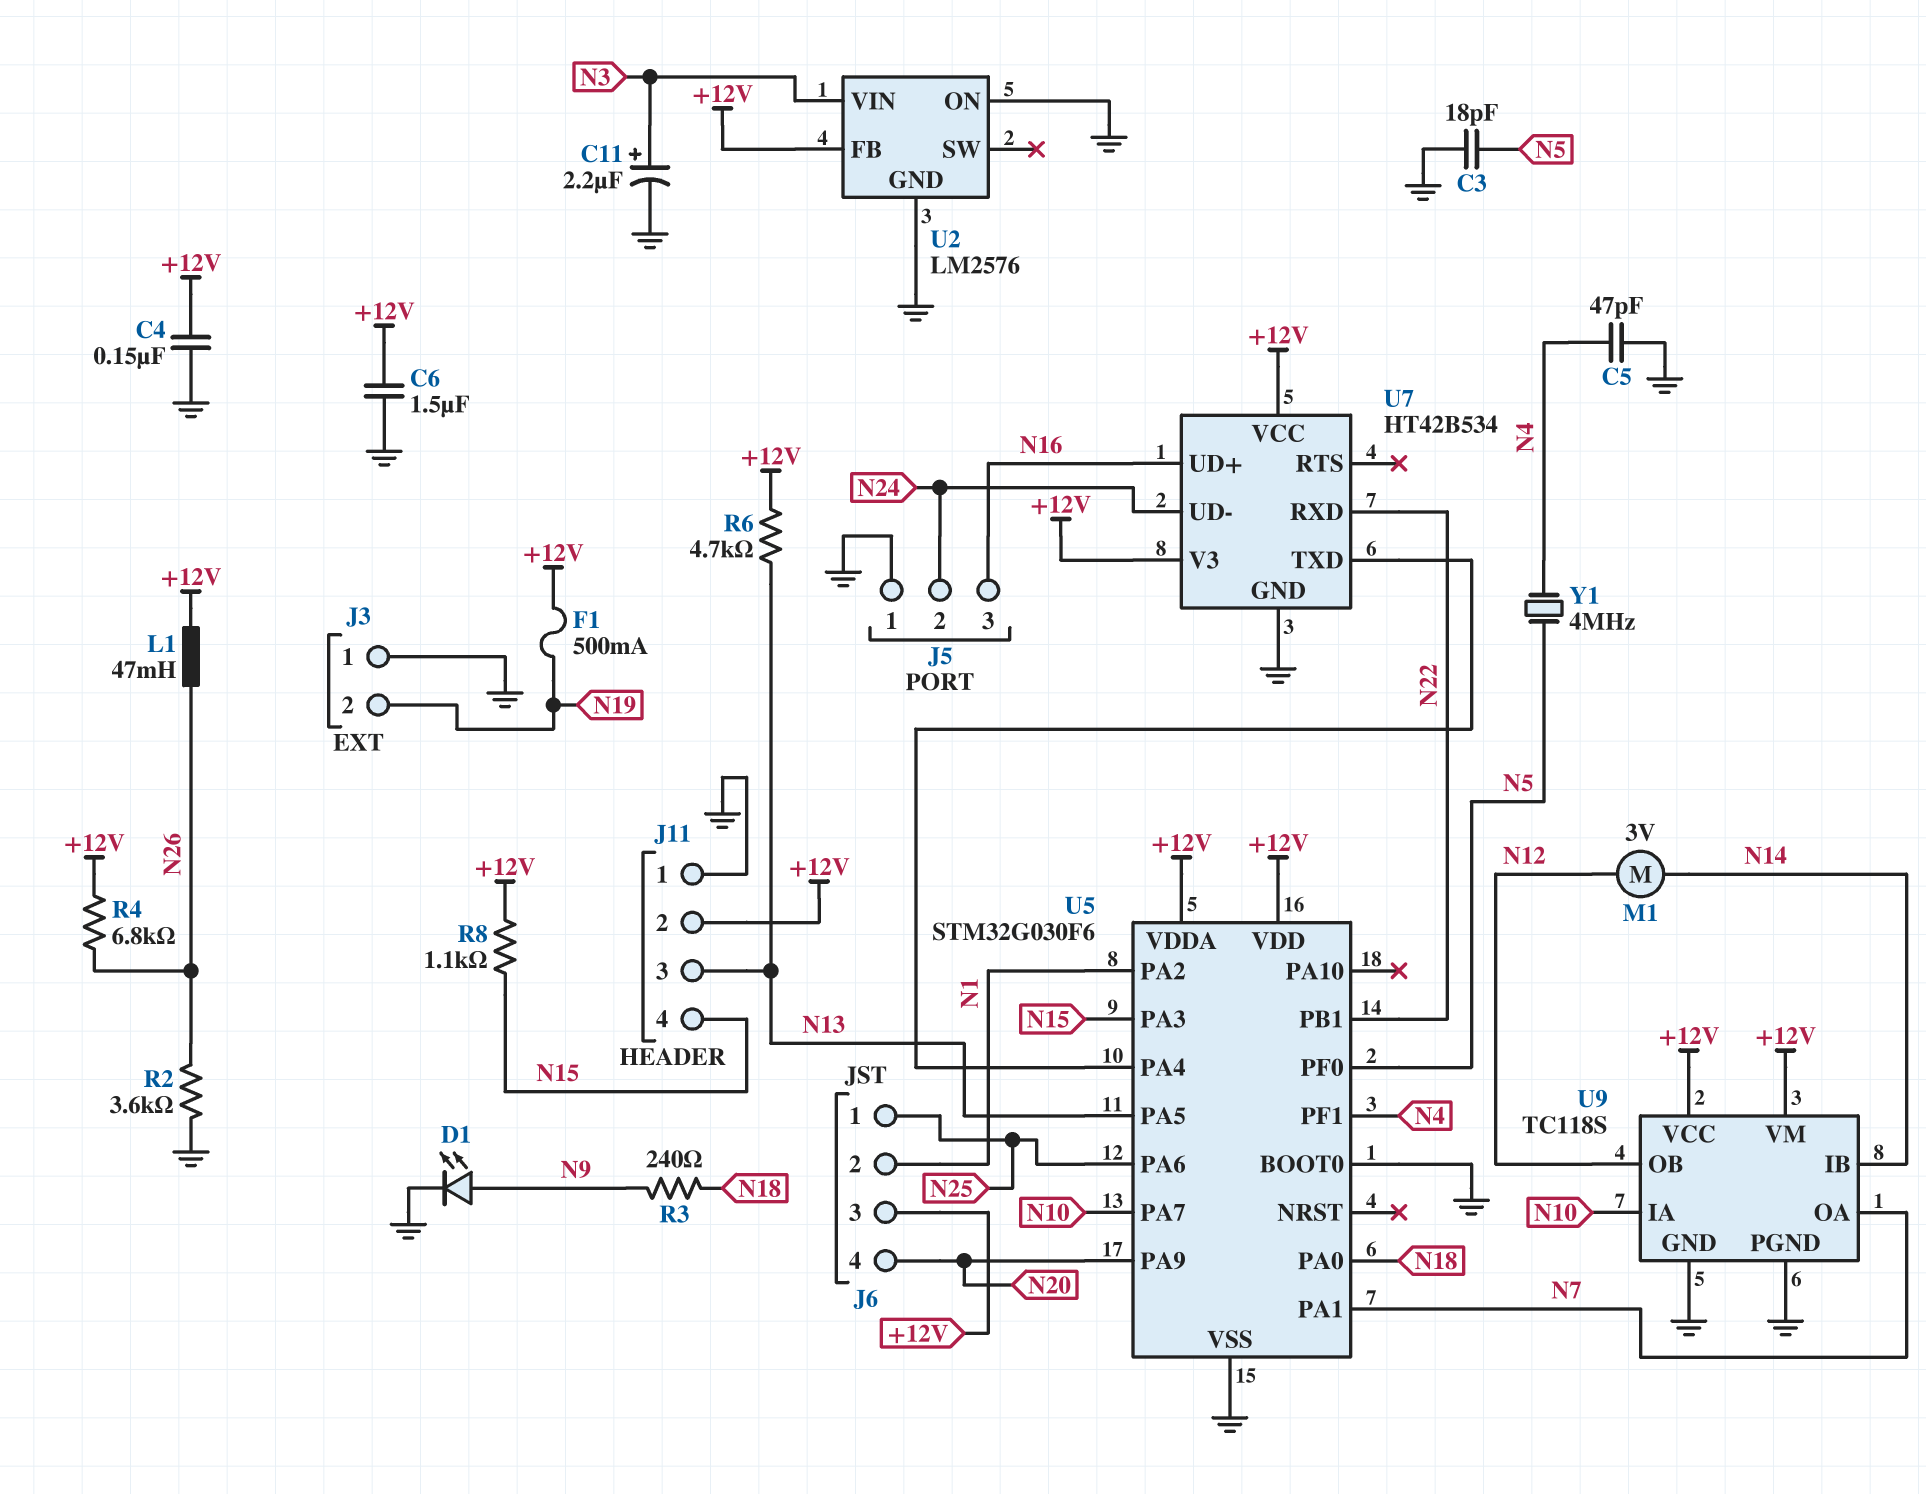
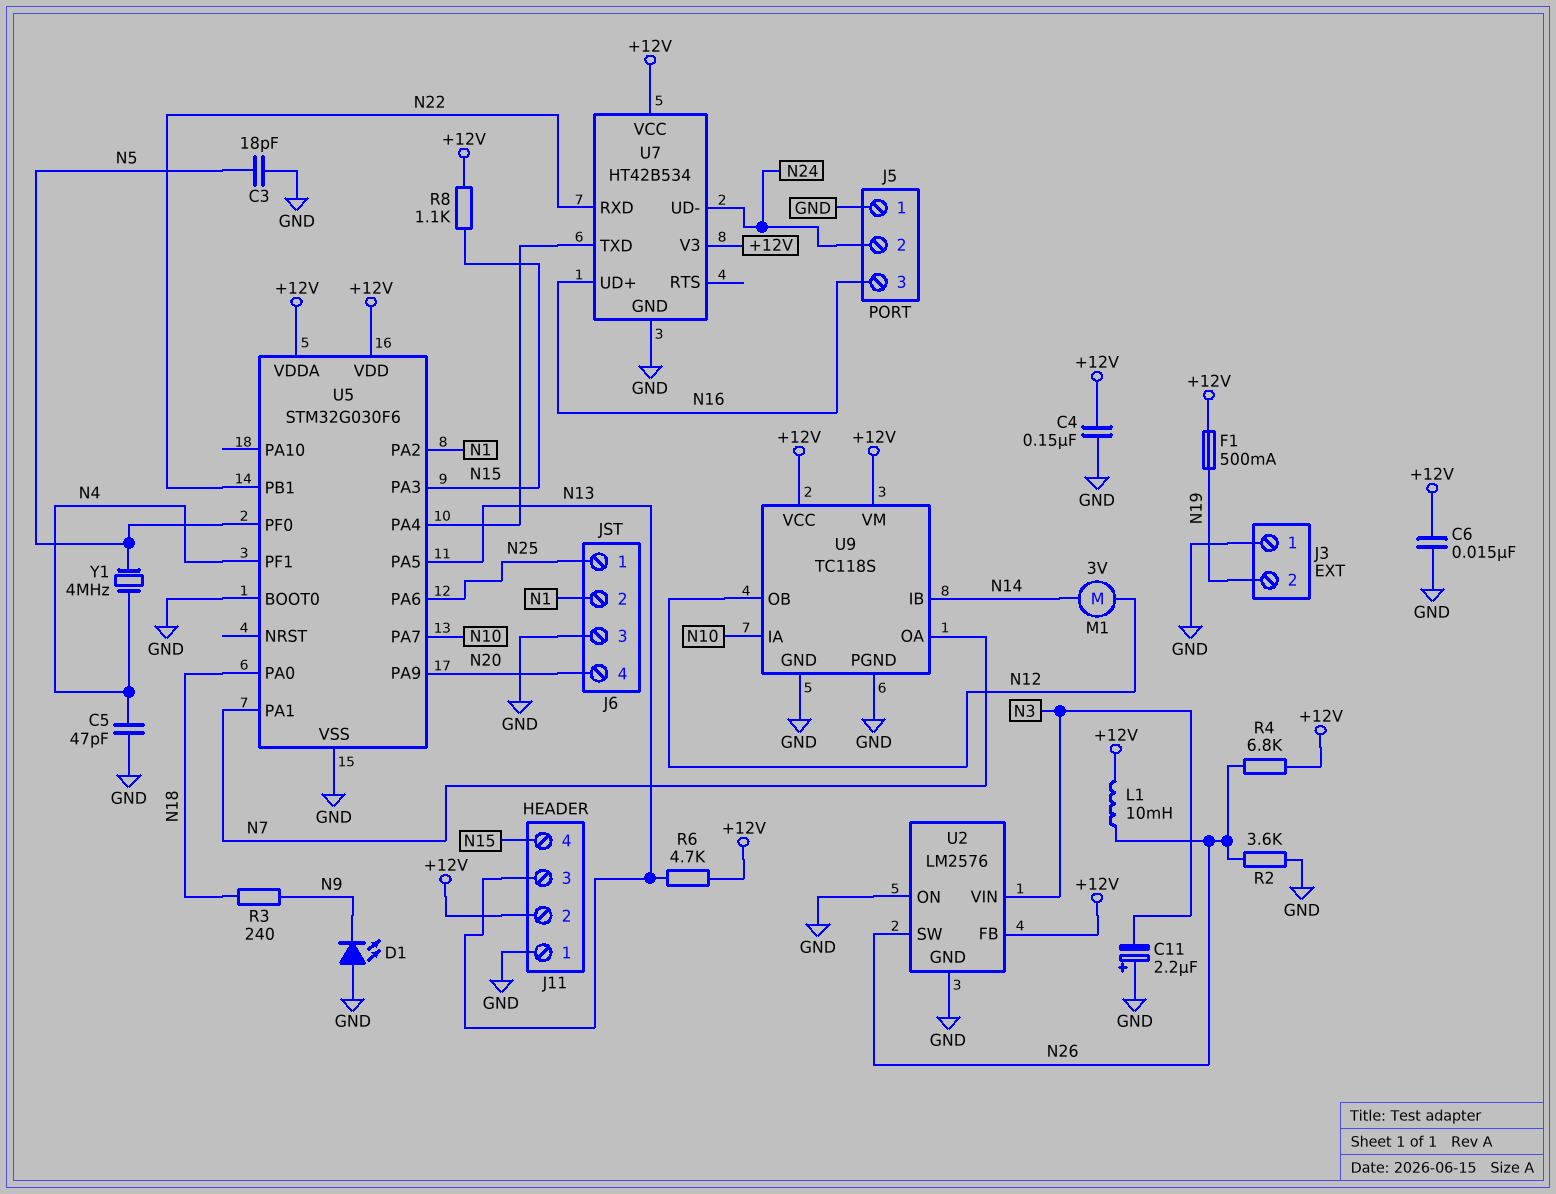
C6: 1.5uF (+12V, GND) -> 15nF (+12V, GND)
C11: 2.2uF (plus N3, minus GND) -> 2.2uF (plus GND, minus N3)
D1: LED (A N9, K GND) -> LED (A GND, K N9)
J6 pin 3: +12V -> GND
L1: 47mH (+12V, N26) -> 10mH (+12V, N26)
U2 pin SW: none -> N26

